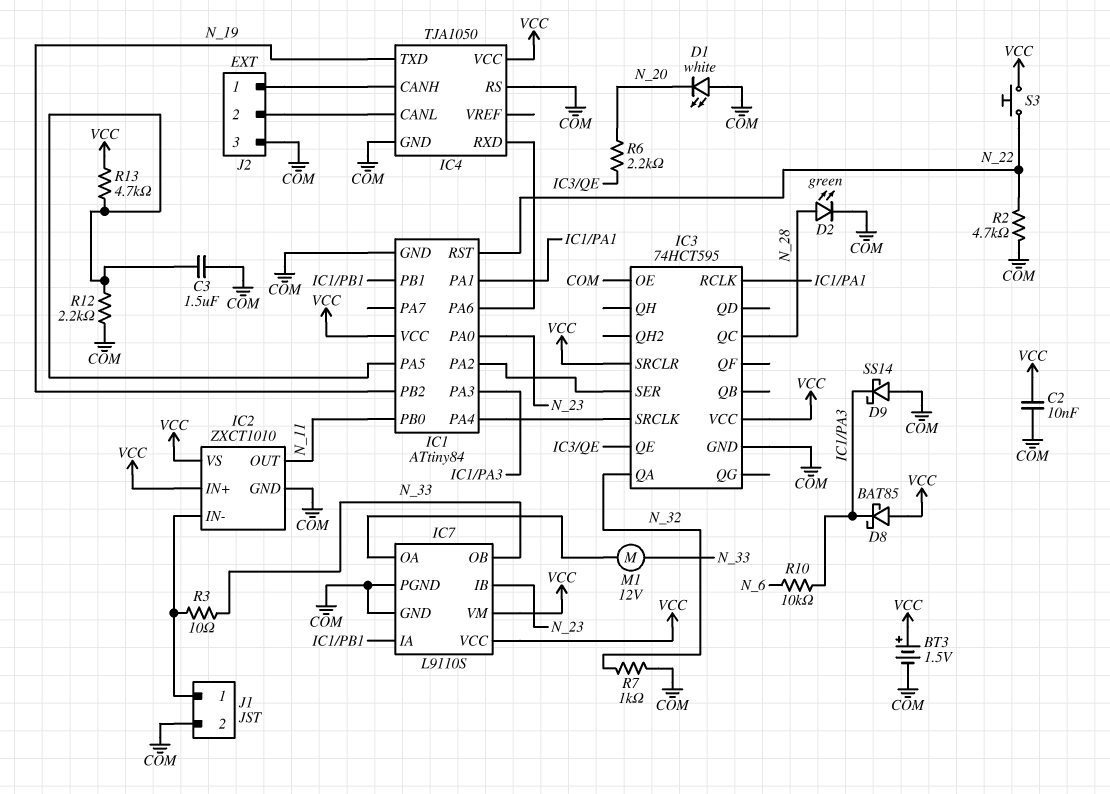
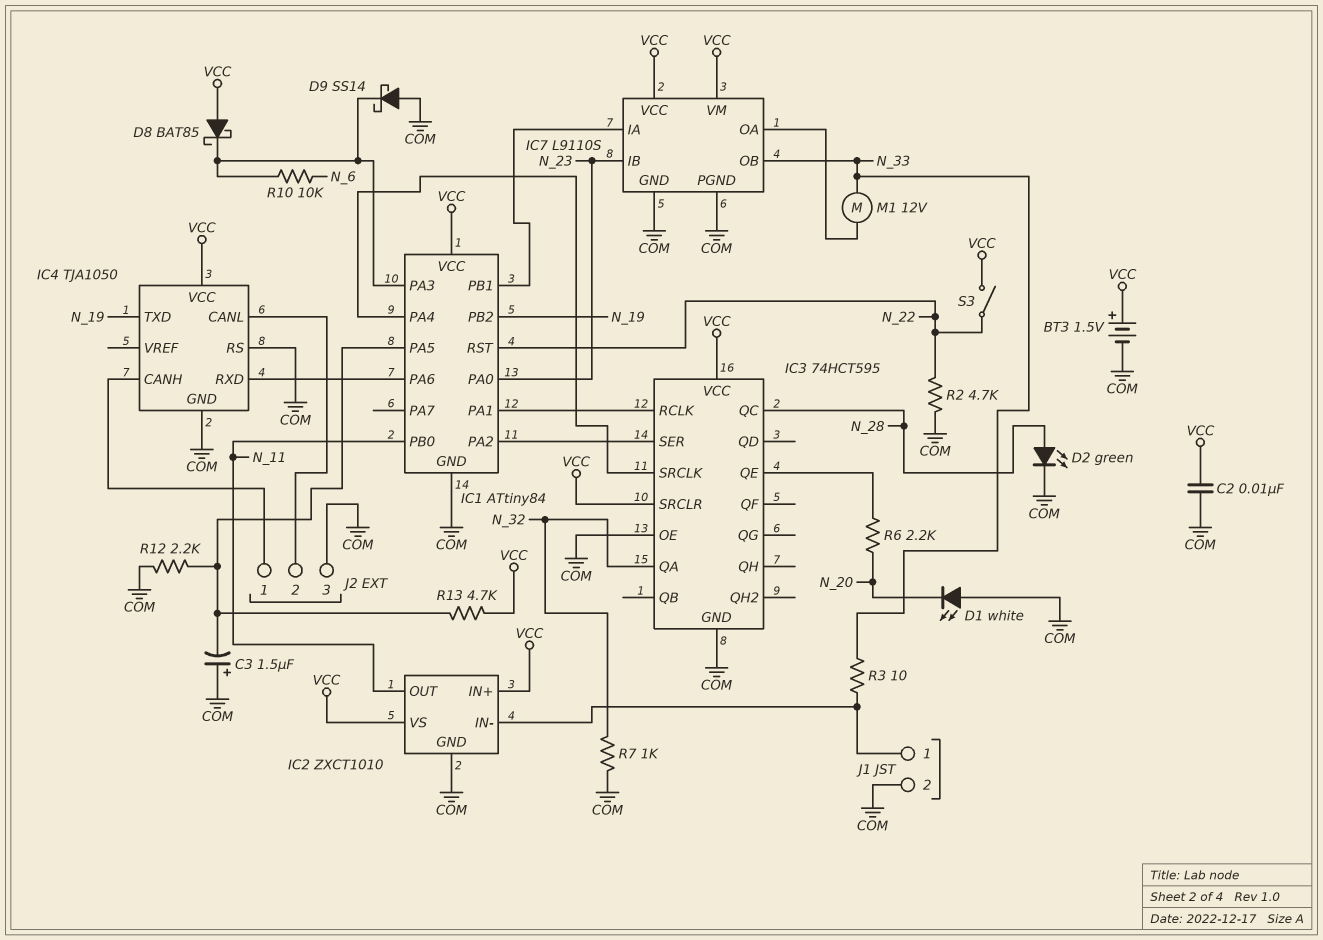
C3: 1.5uF (COM, IC1/PA5) -> 1.5uF (plus COM, minus IC1/PA5)
S3: button (N_22, VCC) -> switch (N_22, VCC)

